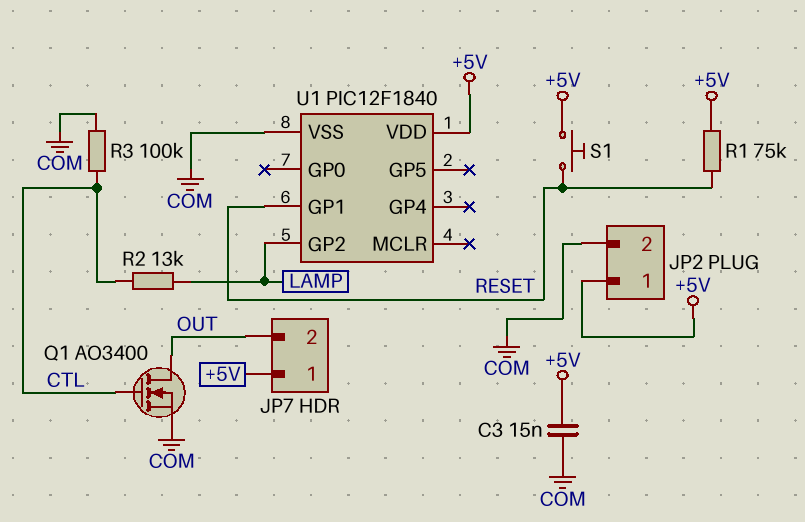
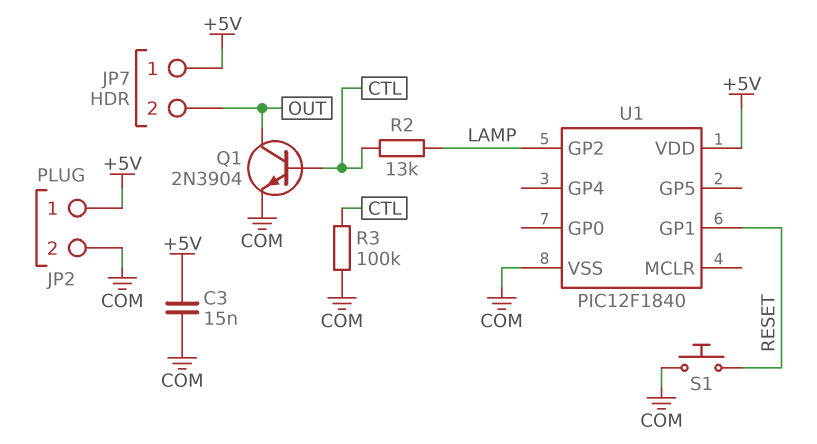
Q1: NMOS AO3400 (G CTL, D OUT, S COM) -> NPN 2N3904 (B CTL, C OUT, E COM)
R1: 75k (+5V, RESET) -> none
S1: button (+5V, RESET) -> button (COM, RESET)

